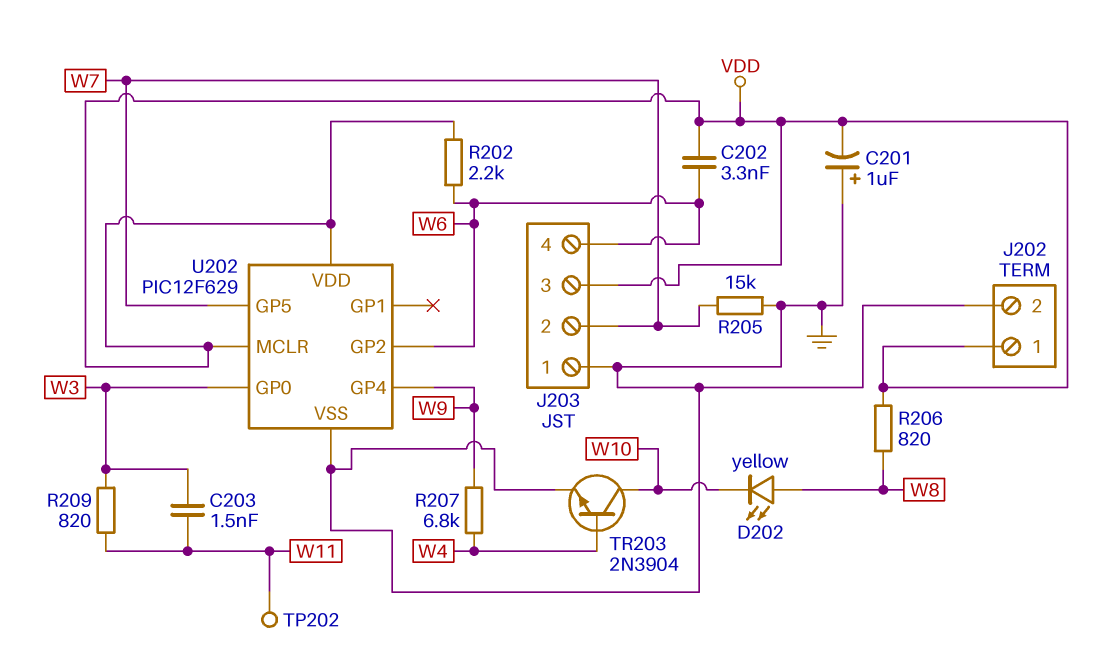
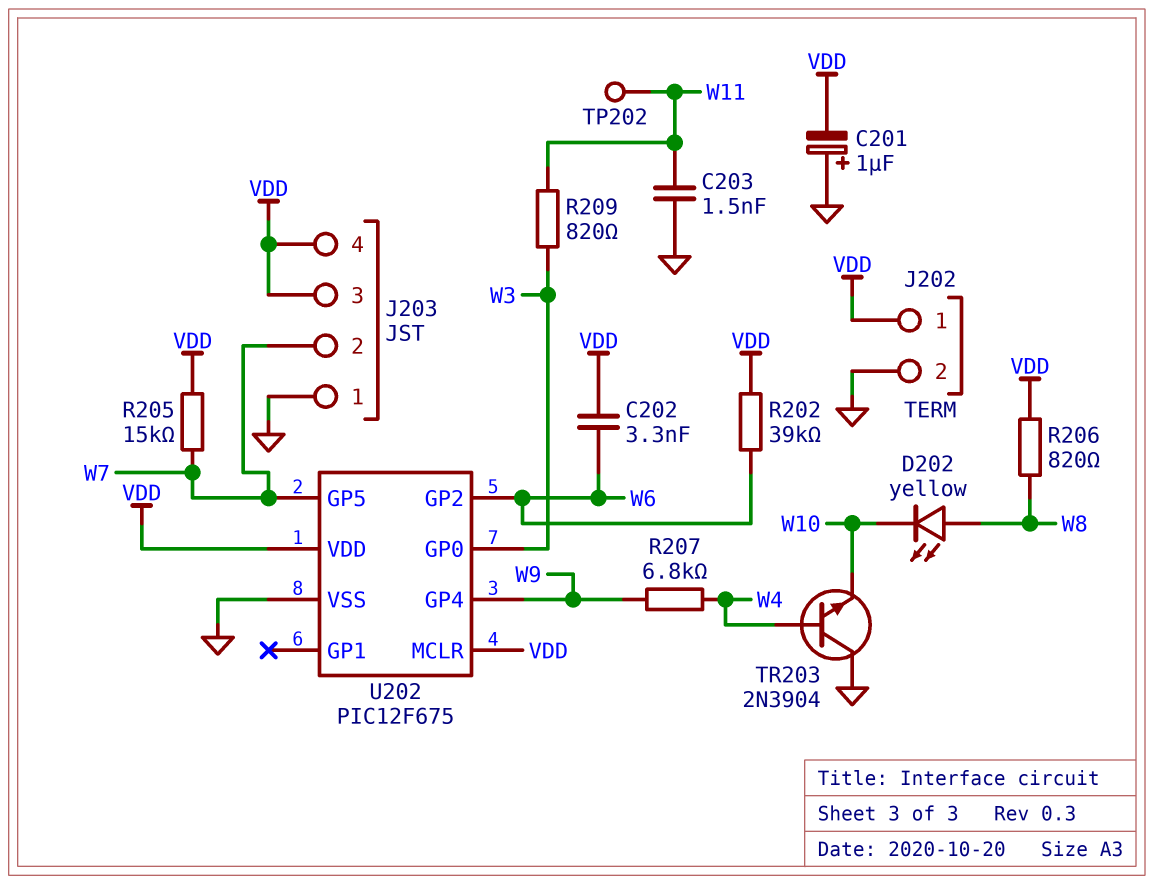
C203: 1.5nF (W3, W11) -> 1.5nF (GND, W11)
J203 pin 4: W6 -> VDD
R202: 2.2k (VDD, W6) -> 39k (VDD, W6)
R205: 15k (GND, W7) -> 15k (VDD, W7)
TR203: NPN 2N3904 (B W4, C W10, E GND) -> NPN 2N3904 (B W4, C GND, E W10)
U202: PIC12F629 -> PIC12F675

